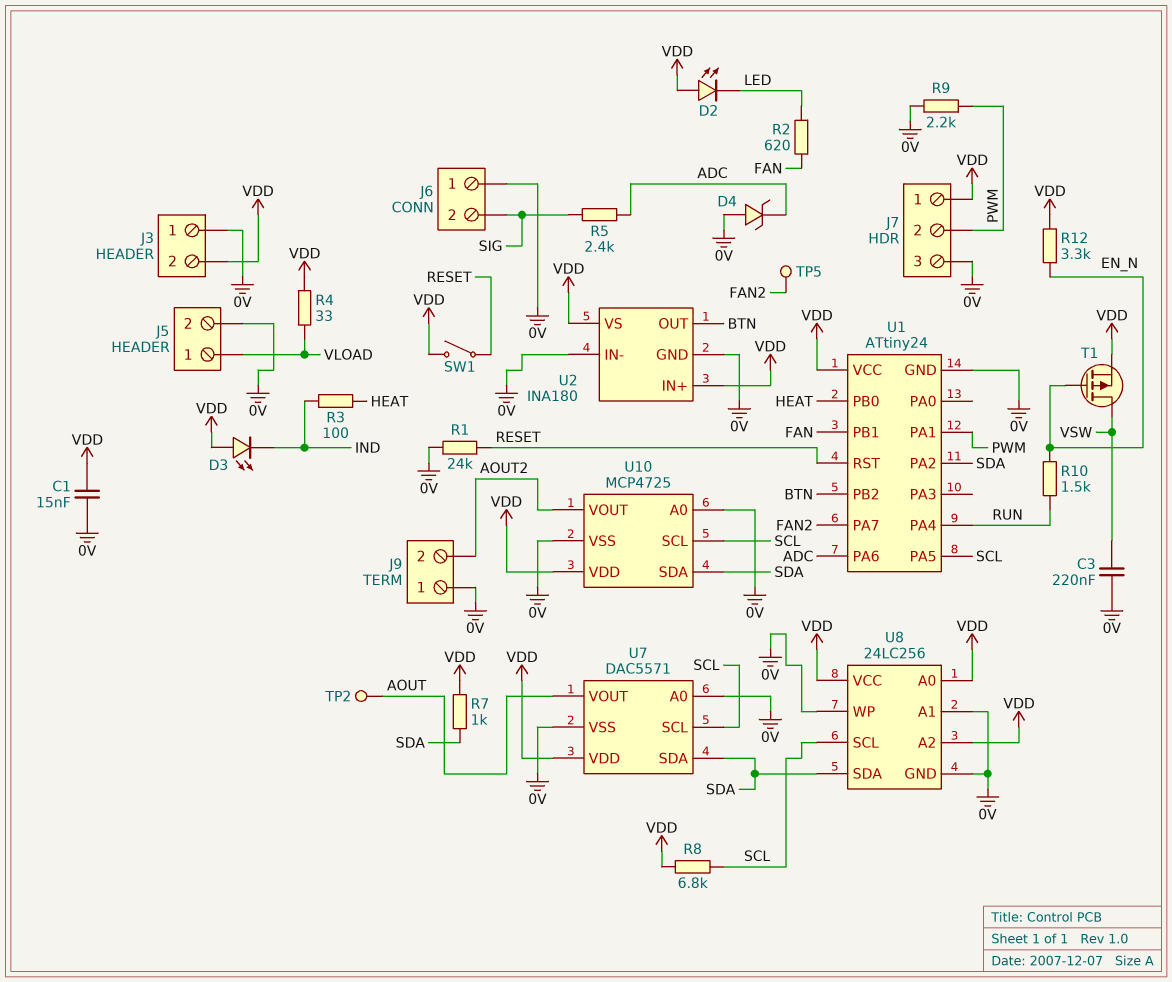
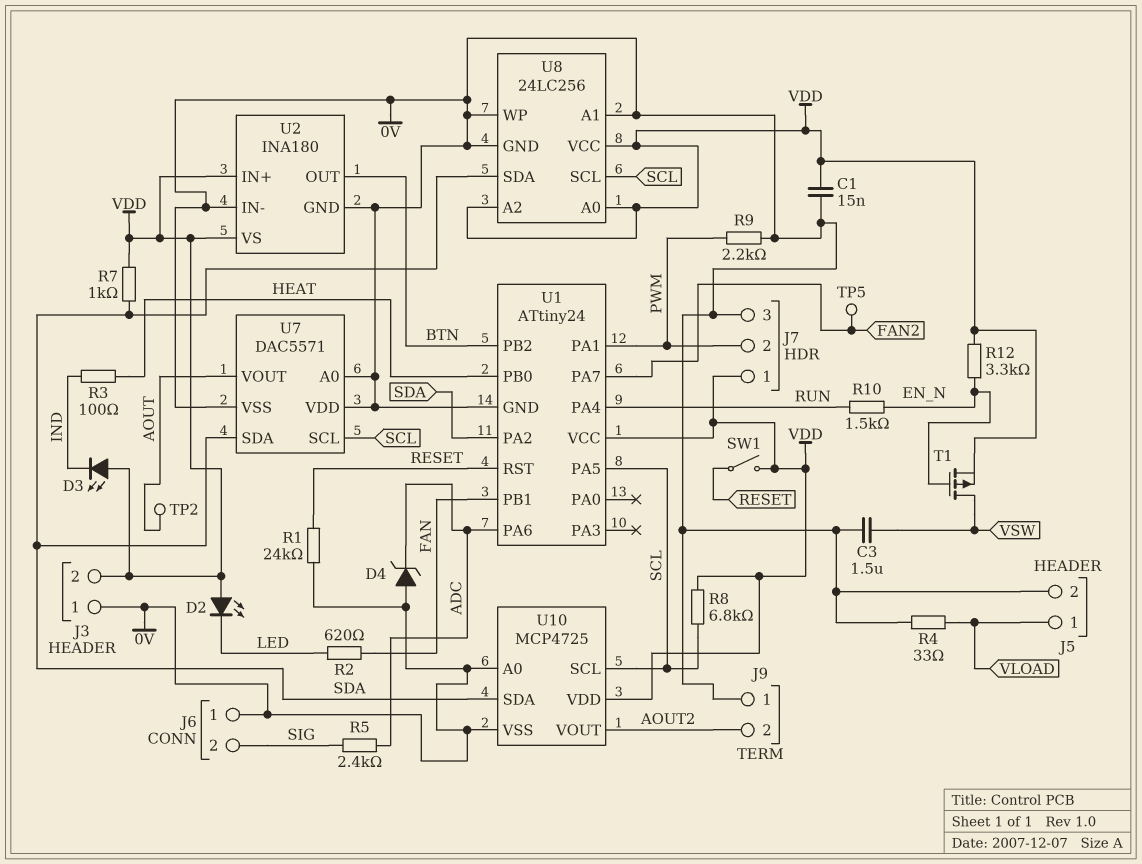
C3: 220nF (0V, VSW) -> 1.5uF (0V, VSW)
R4: 33 (VDD, VLOAD) -> 33 (0V, VLOAD)
U7 pin VDD: VDD -> 0V

